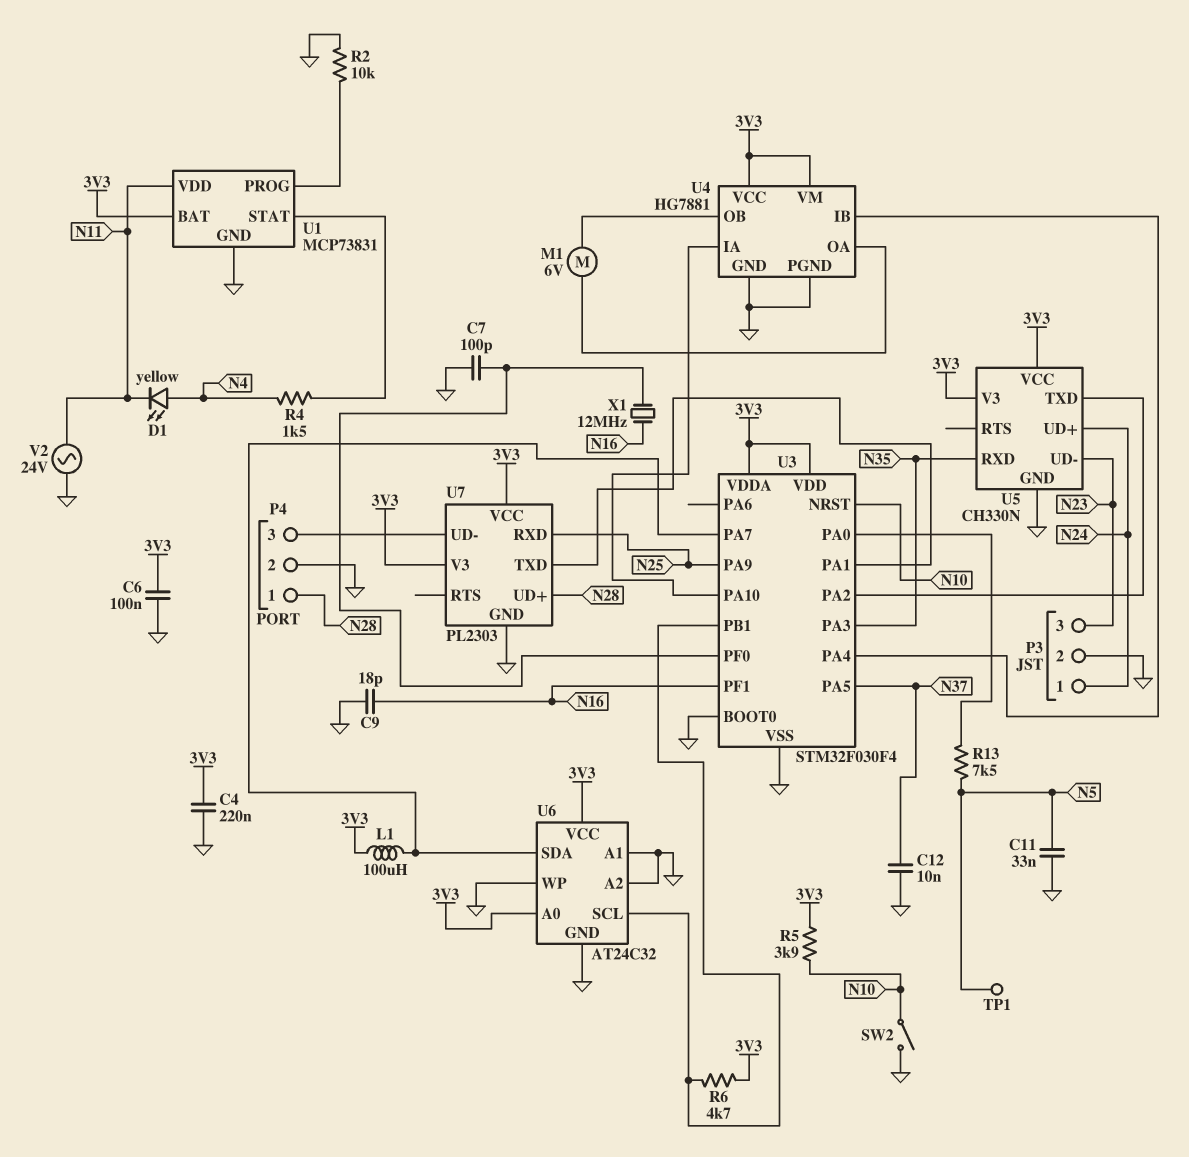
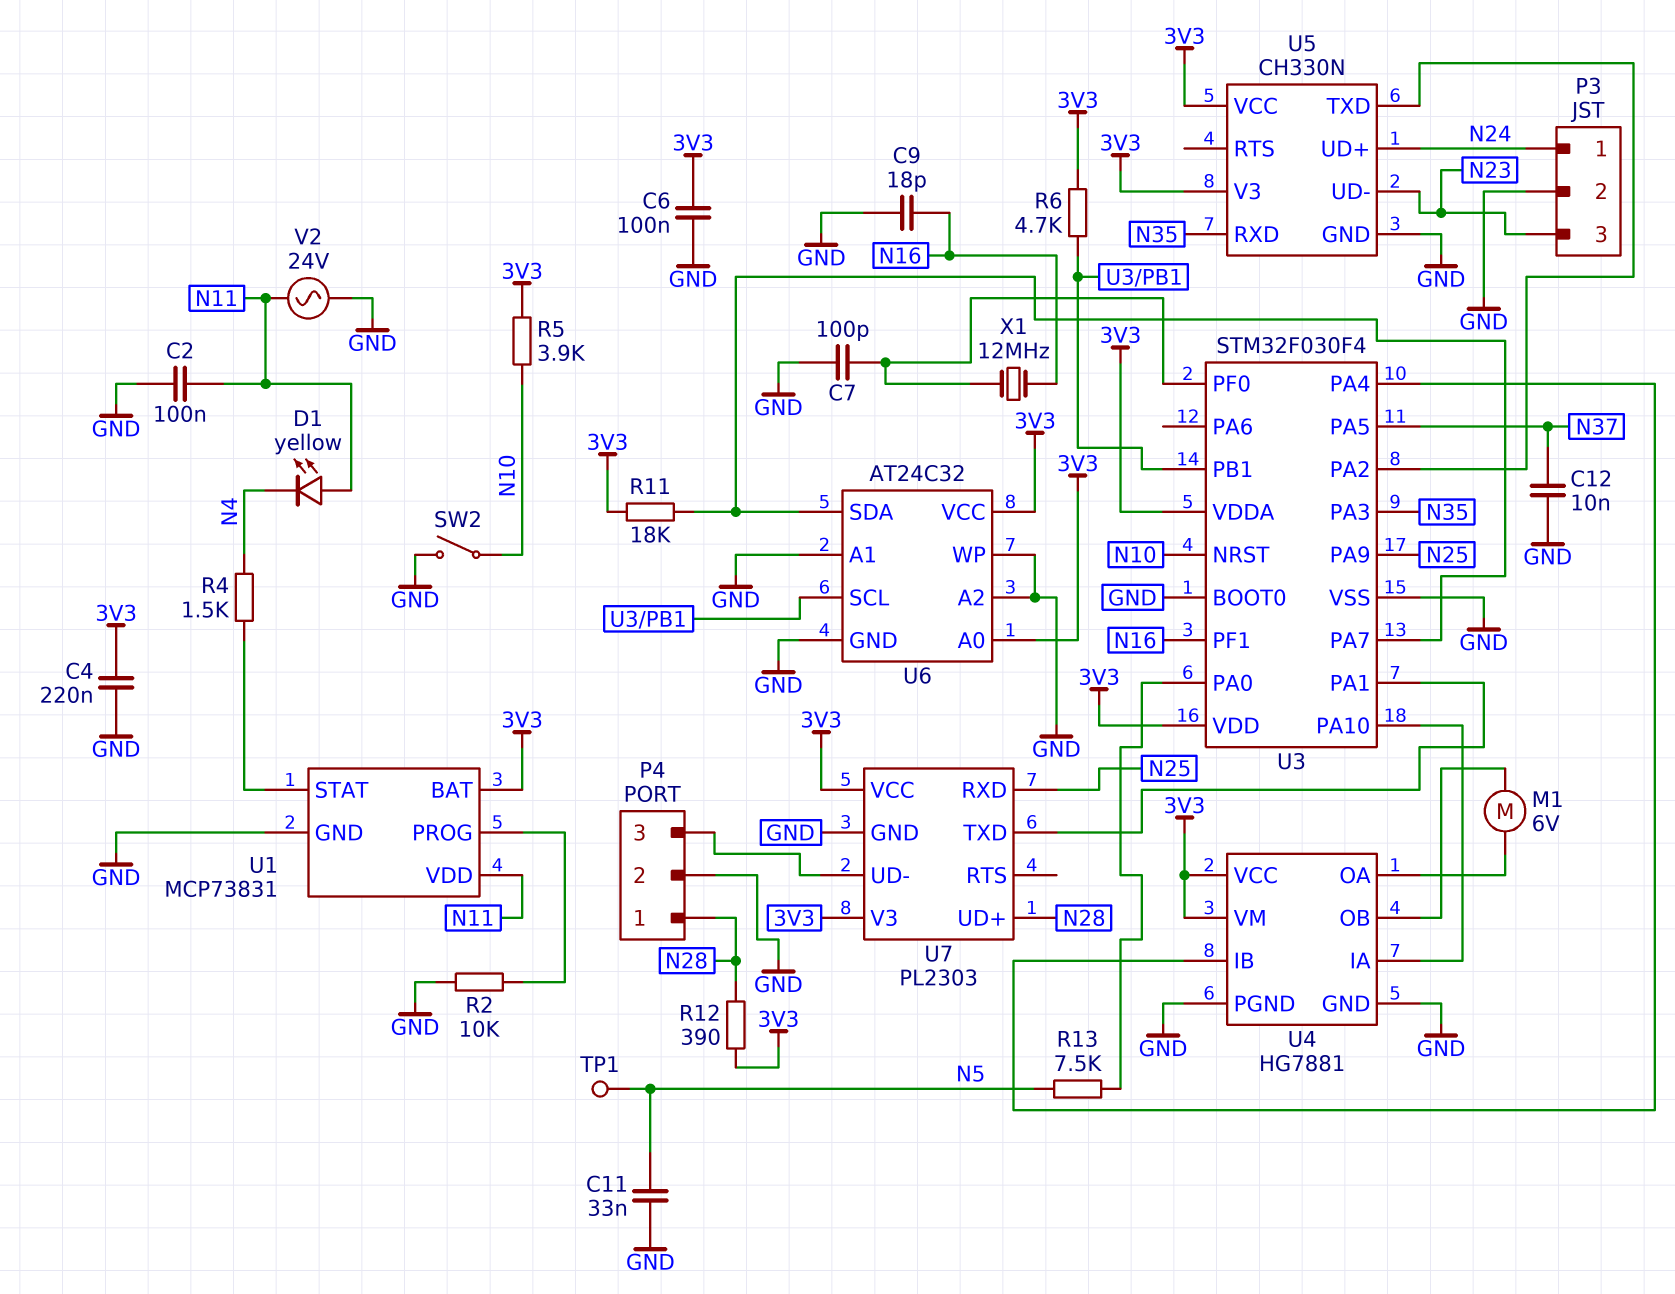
C2: none -> 100nF (GND, N11)
D1: LED yellow (A N4, K N11) -> LED yellow (A N11, K N4)
L1: 100uH (3V3, U3/PA7) -> none
R11: none -> 18k (3V3, U3/PA7)
R12: none -> 390 (3V3, N28)

